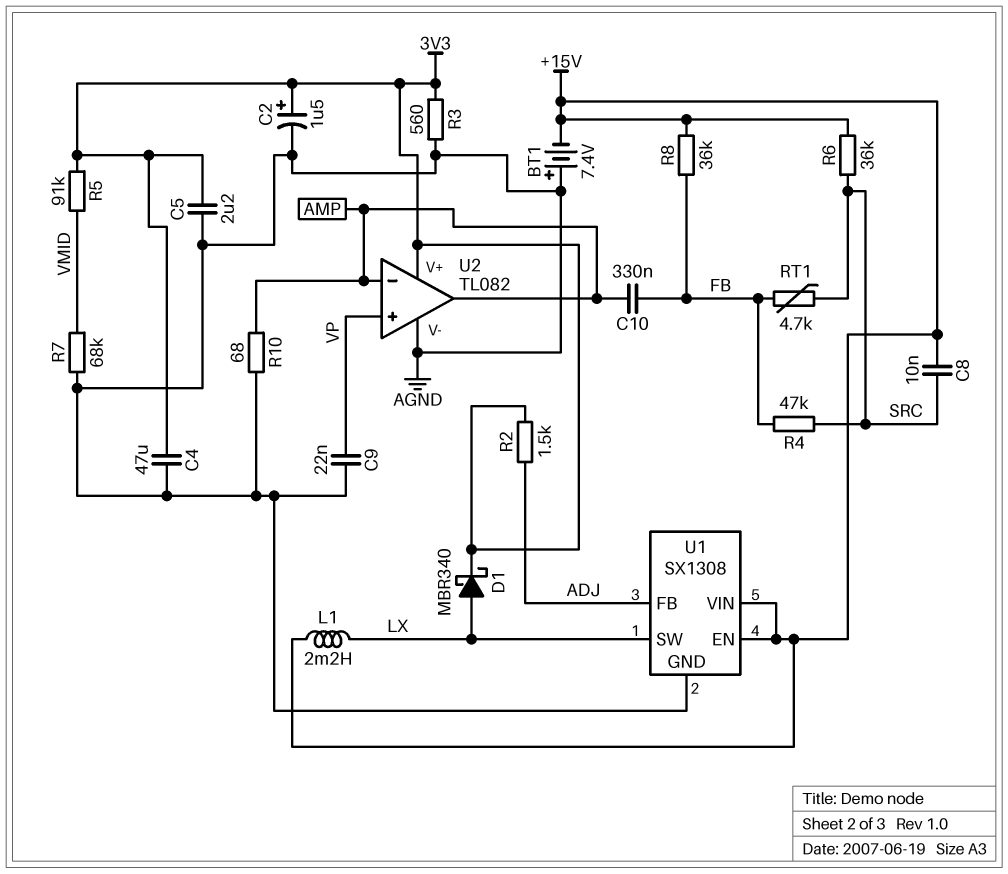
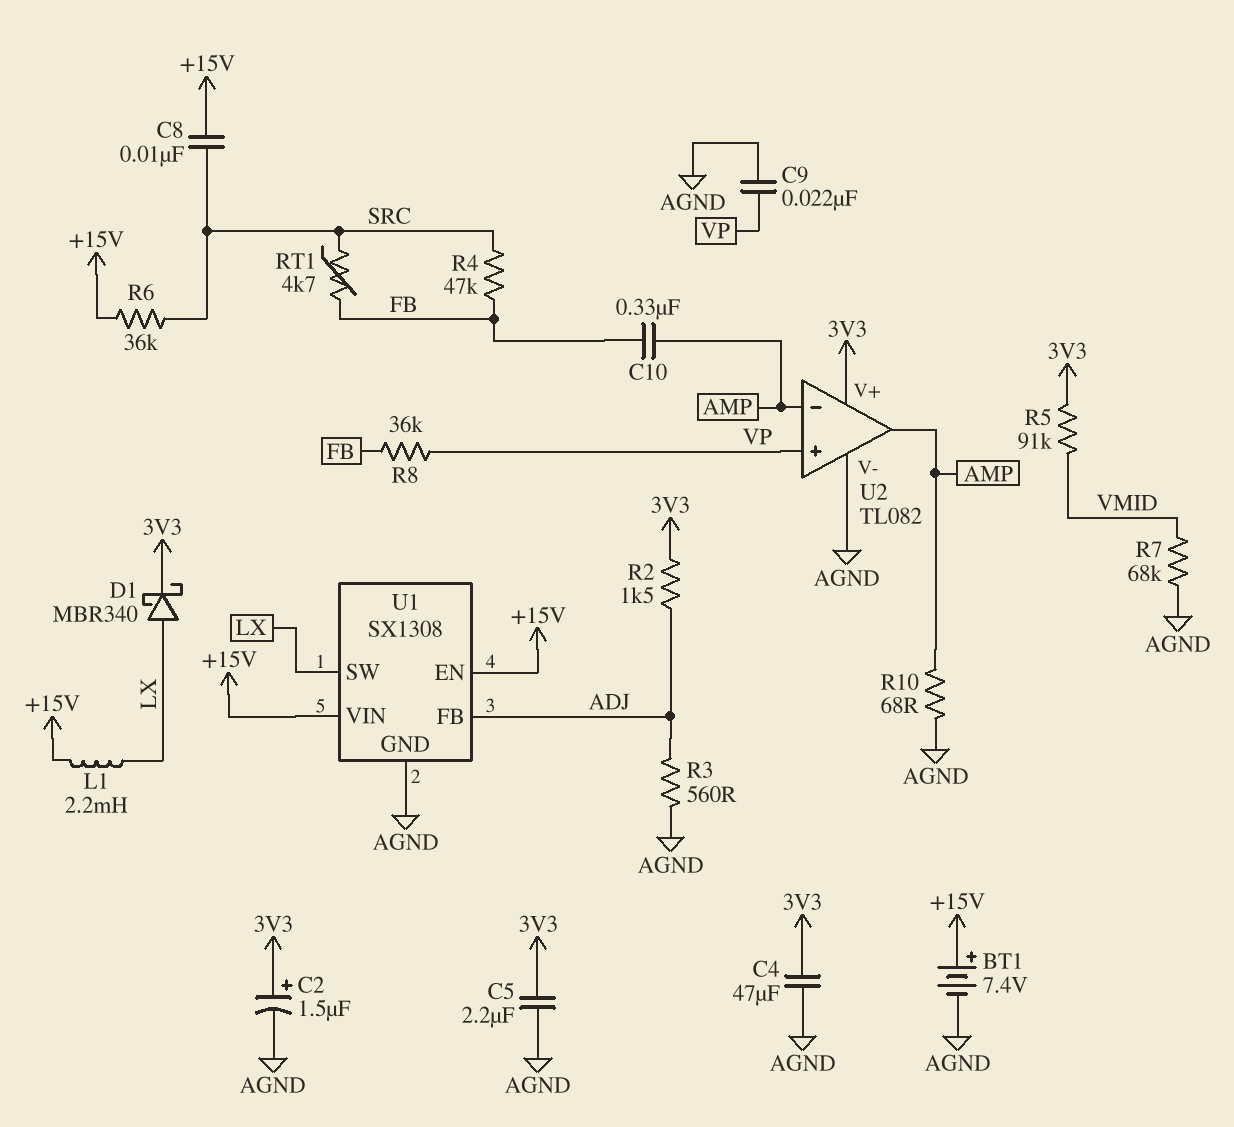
BT1: 7.4V (plus AGND, minus +15V) -> 7.4V (plus +15V, minus AGND)
R3: 560 (3V3, AGND) -> 560 (ADJ, AGND)
R8: 36k (+15V, FB) -> 36k (FB, VP)

